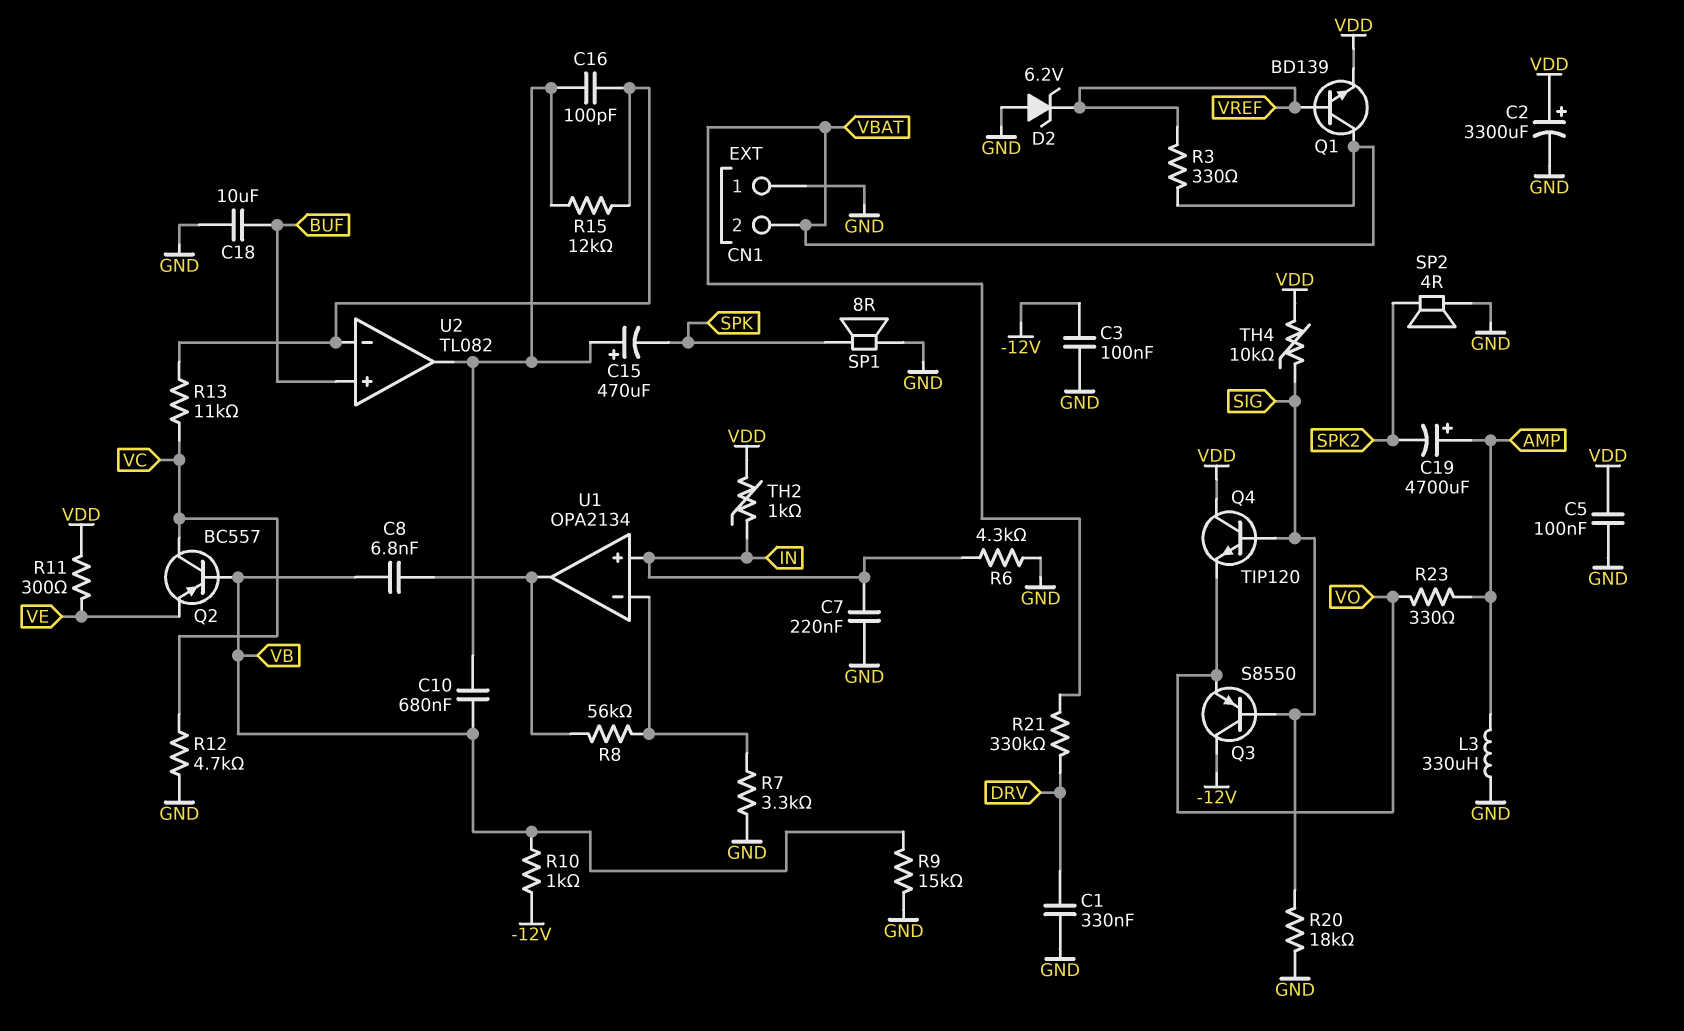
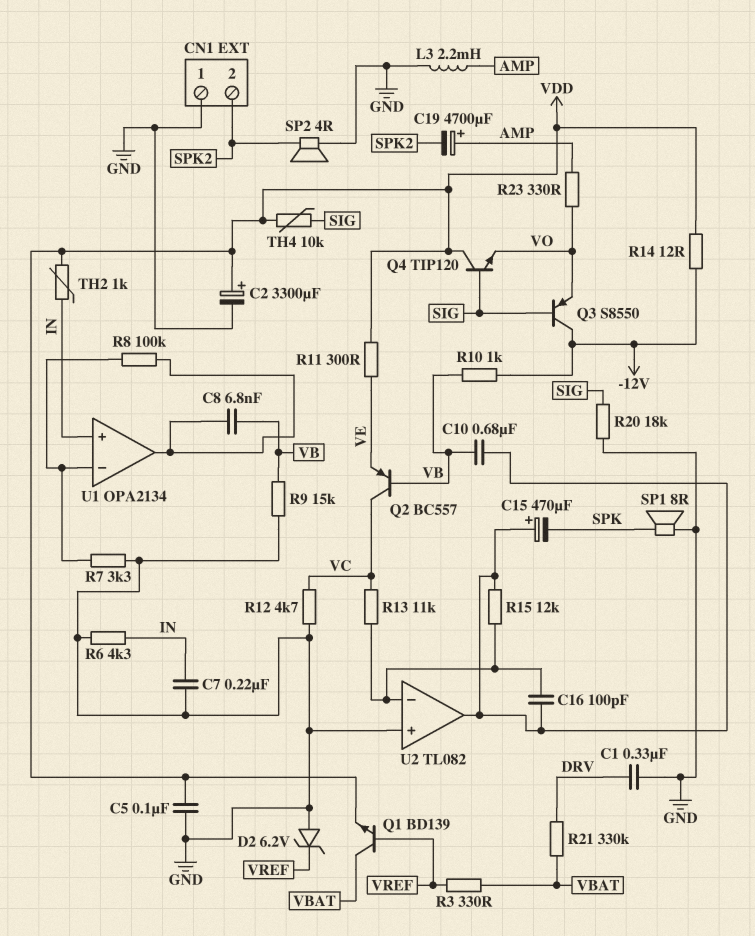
C3: 100nF (-12V, GND) -> none
C18: 10uF (BUF, GND) -> none
CN1 pin 2: VBAT -> SPK2
L3: 330uH (AMP, GND) -> 2.2mH (AMP, GND)
R8: 56k (U1/in-, U1/out) -> 100k (U1/in-, U1/out)
R14: none -> 12 (-12V, VDD)
U2 pin in+: BUF -> GND

